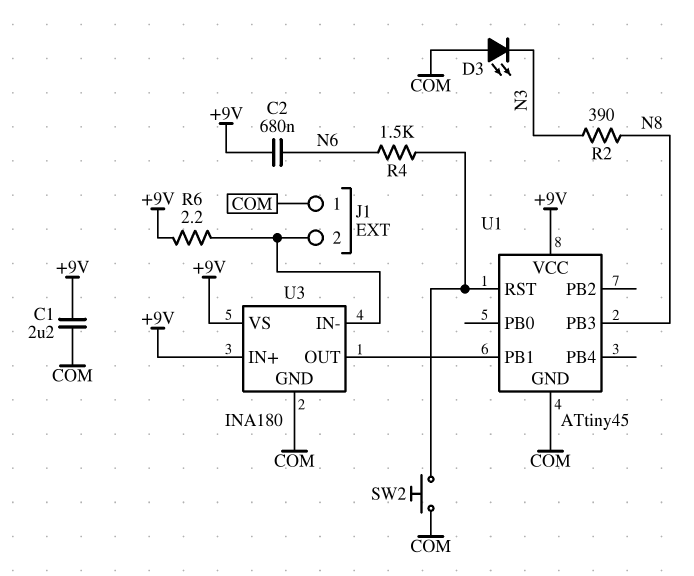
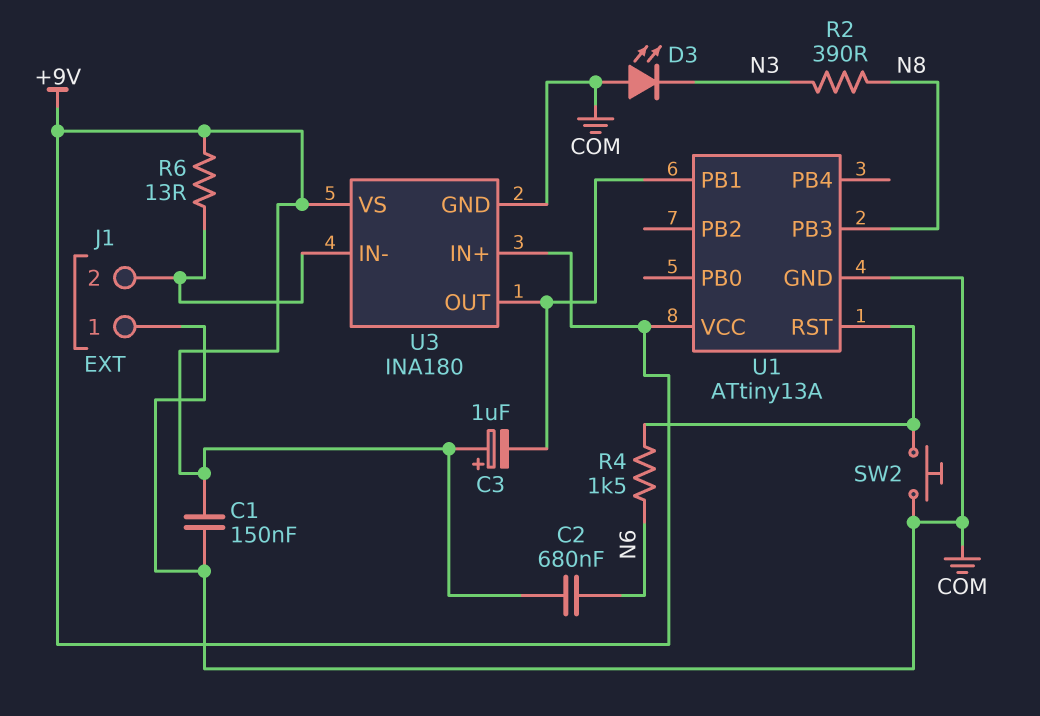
C1: 2.2uF (+9V, COM) -> 150nF (+9V, COM)
C3: none -> 1uF (plus +9V, minus U1/PB1)
R6: 2.2 (+9V, J1/2) -> 13 (+9V, J1/2)
U1: ATtiny45 -> ATtiny13A

